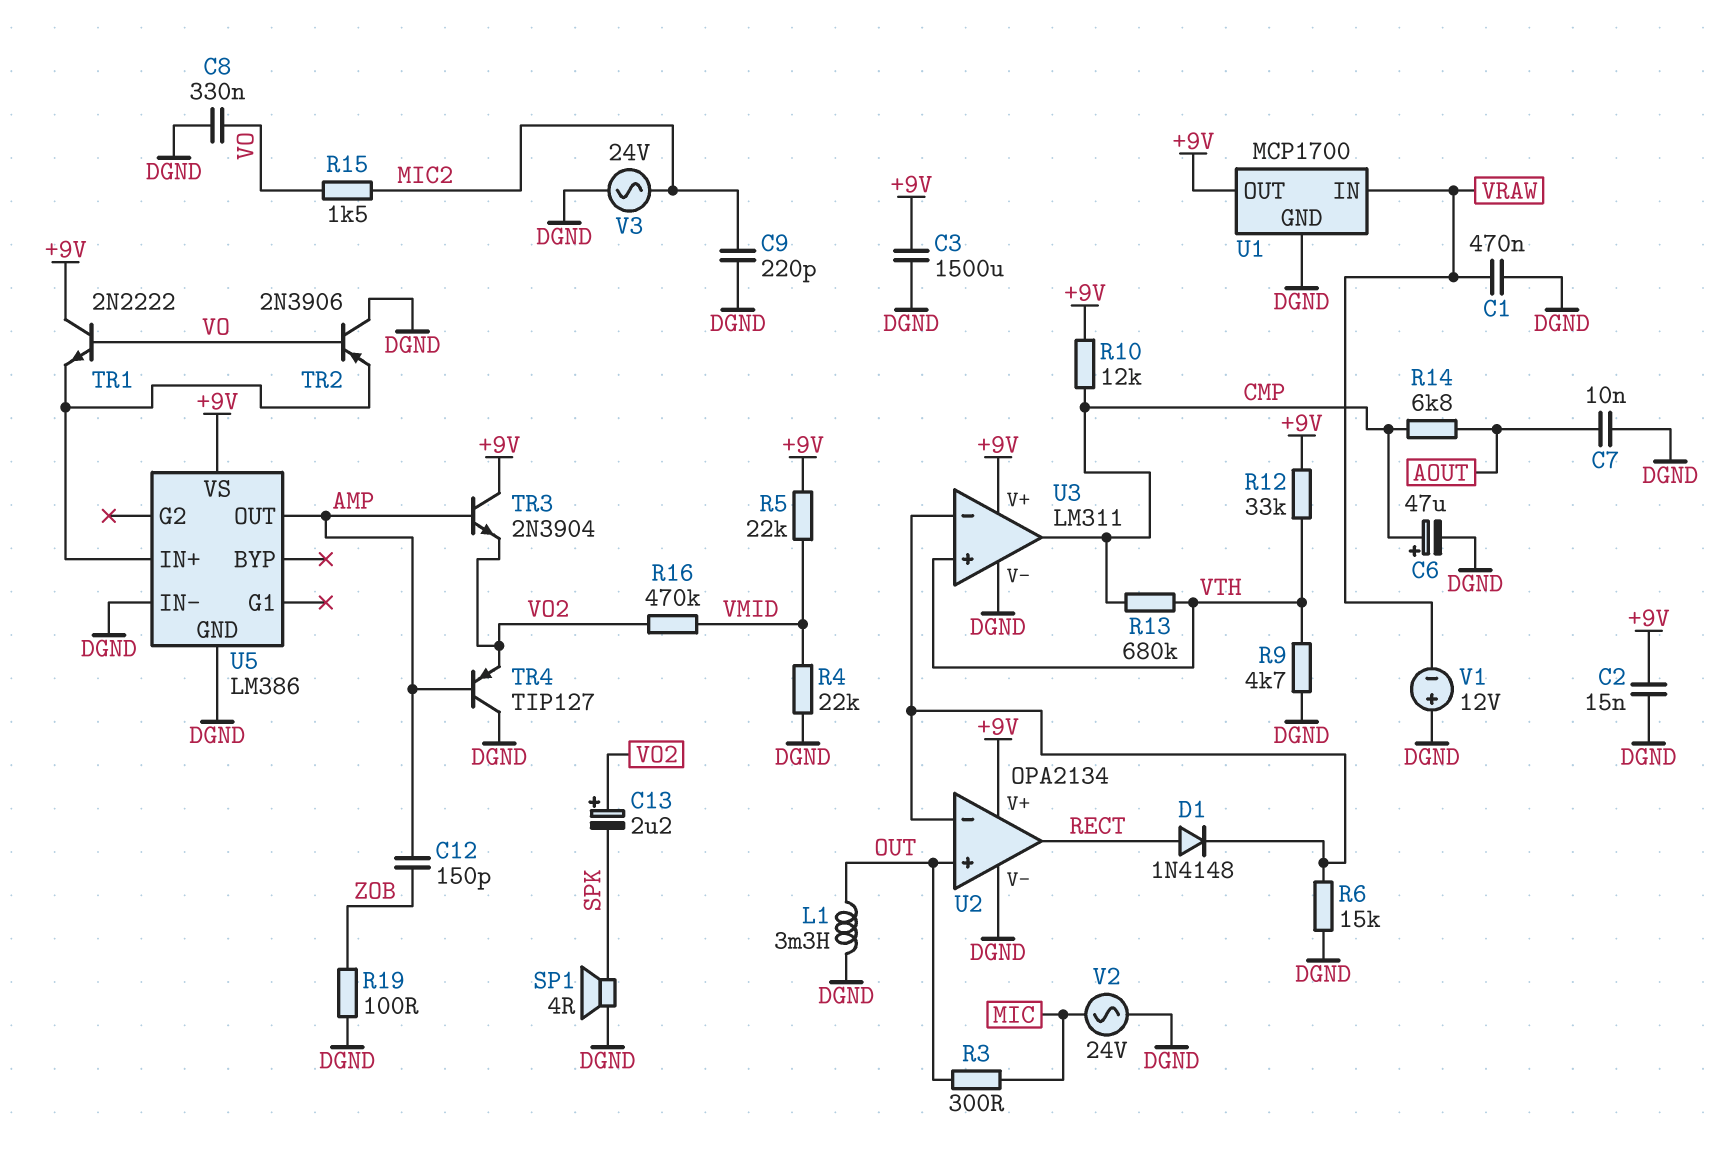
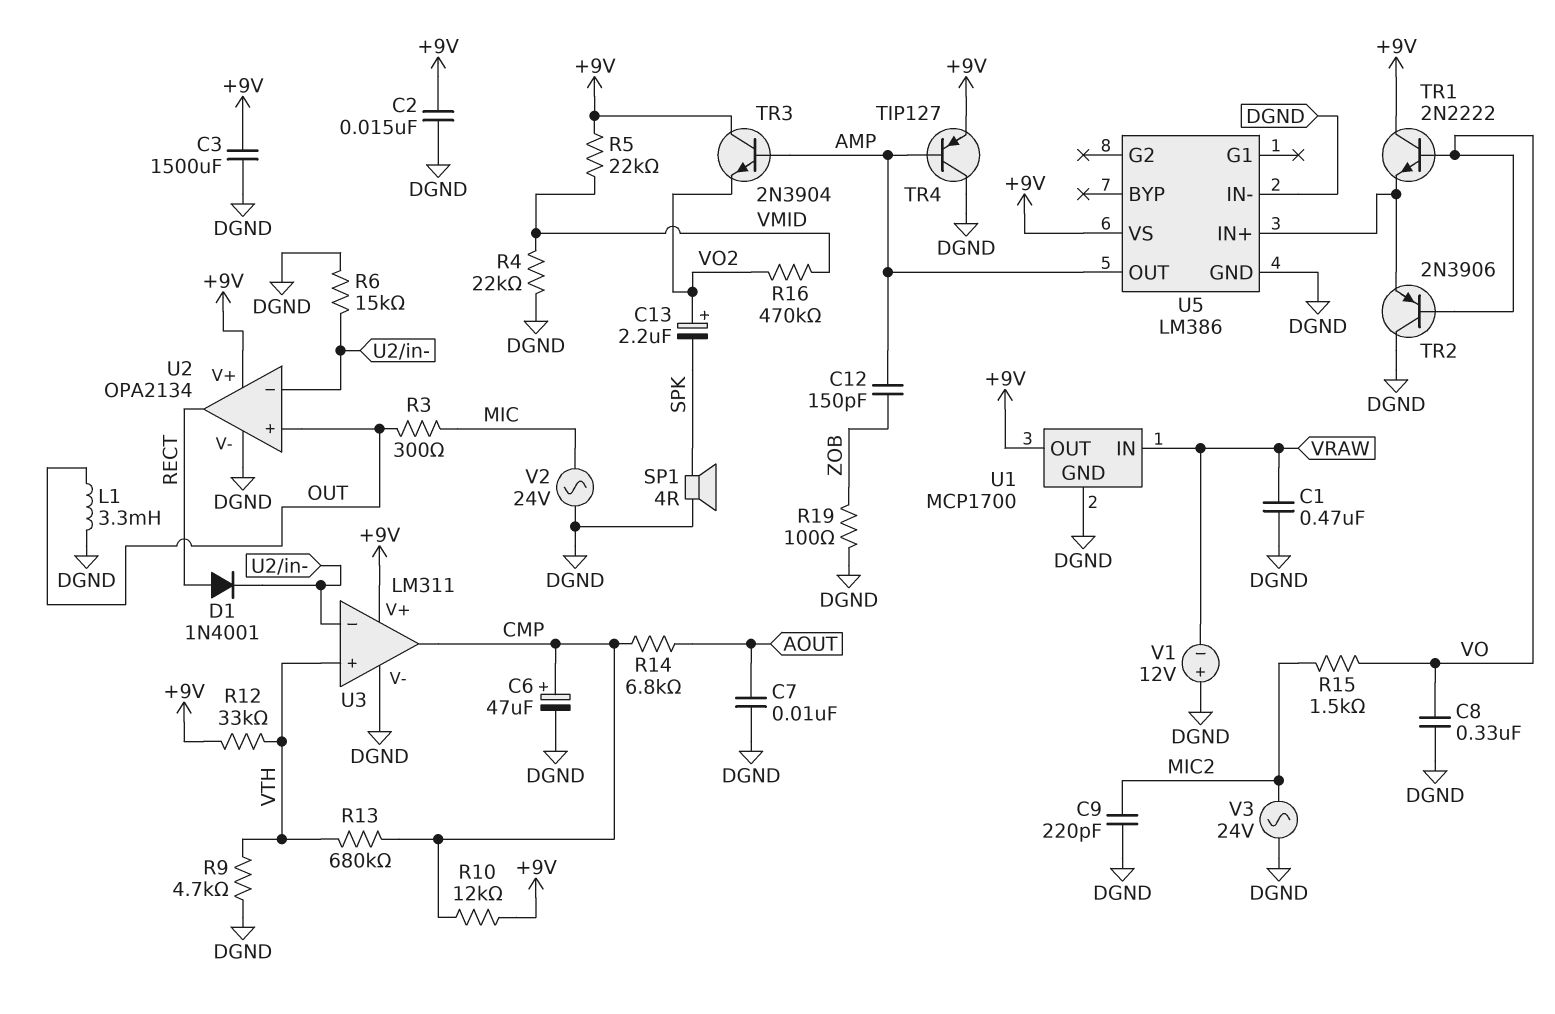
D1: diode 1N4148 (A RECT, K U2/in-) -> diode 1N4001 (A RECT, K U2/in-)
TR4: PNP TIP127 (B AMP, C DGND, E VO2) -> PNP TIP127 (B AMP, C DGND, E +9V)

